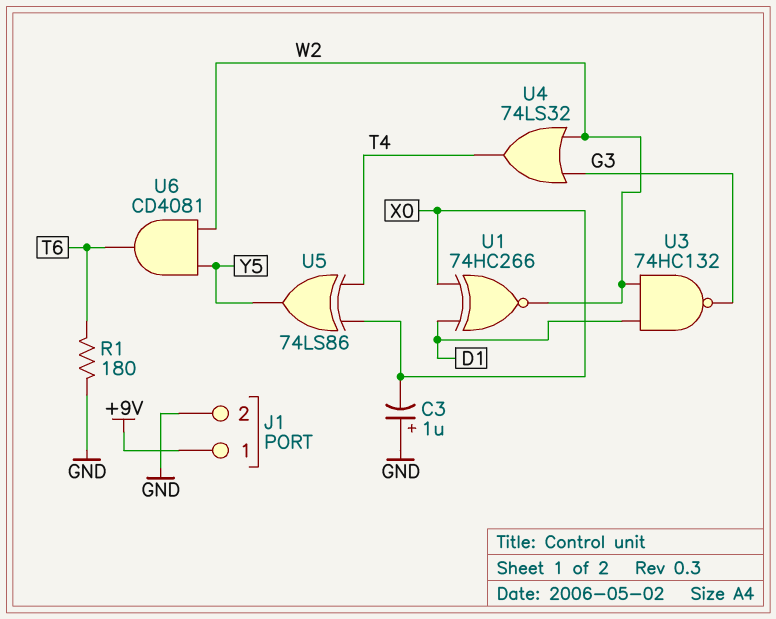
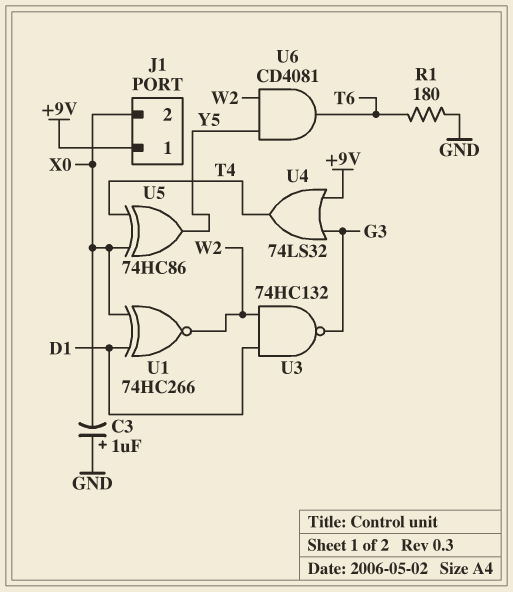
J1 pin 2: GND -> X0
U4: OR 74LS32 (in G3, in W2, out T4) -> OR 74LS32 (in +9V, in G3, out T4)
U5: XOR 74LS86 (in T4, in X0, out Y5) -> XOR 74HC86 (in T4, in X0, out Y5)

